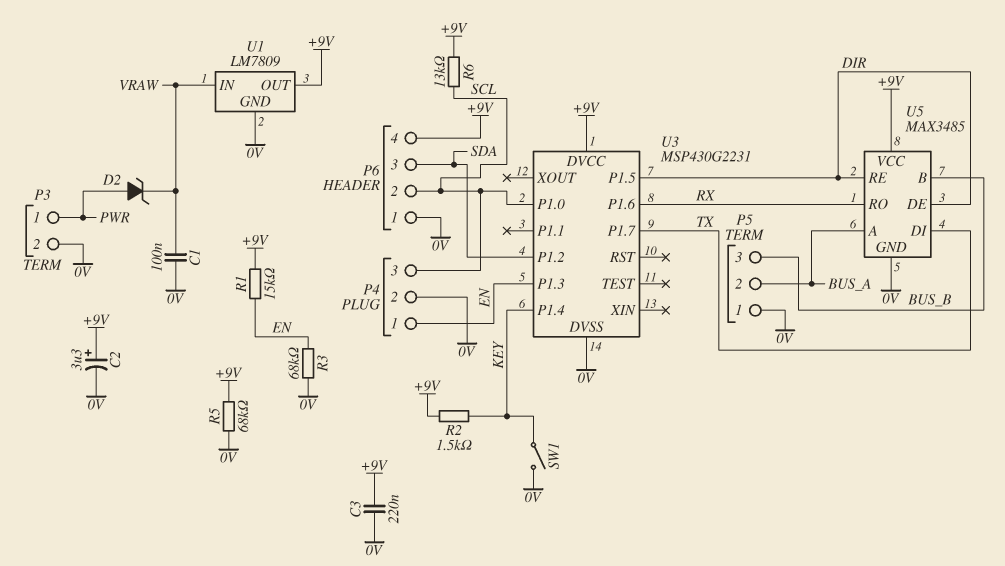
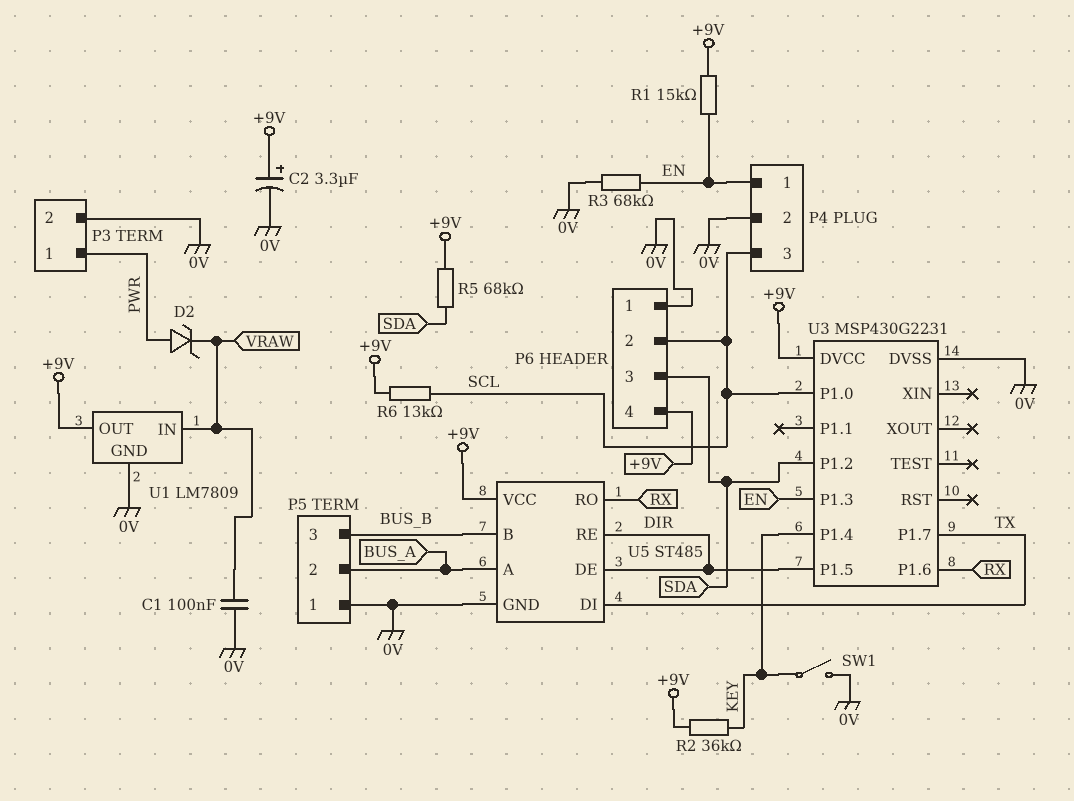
C3: 220nF (+9V, 0V) -> none
R2: 1.5k (+9V, KEY) -> 36k (+9V, KEY)
R5: 68k (+9V, 0V) -> 68k (+9V, SDA)
U5: MAX3485 -> ST485

